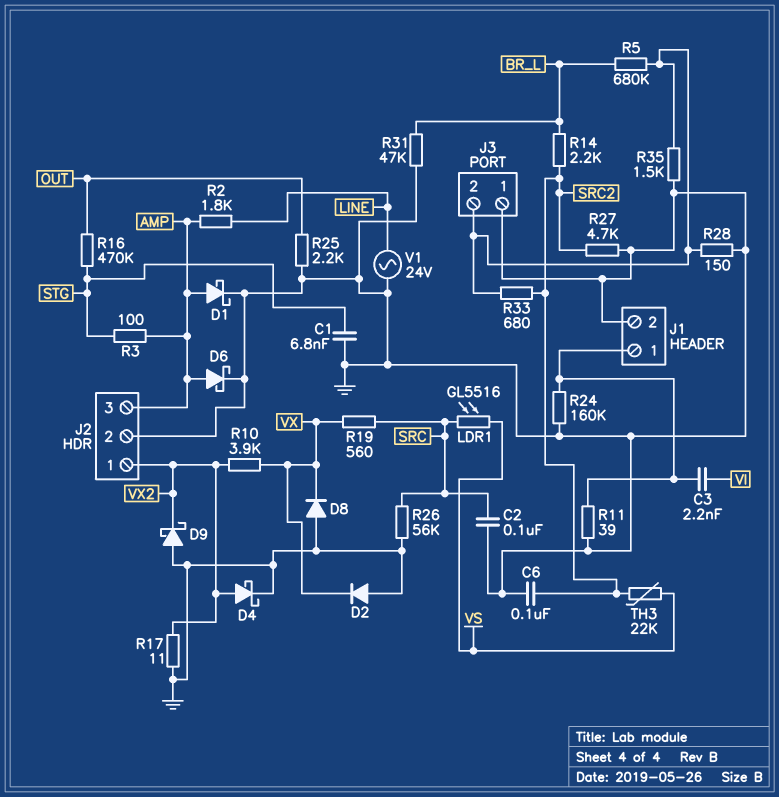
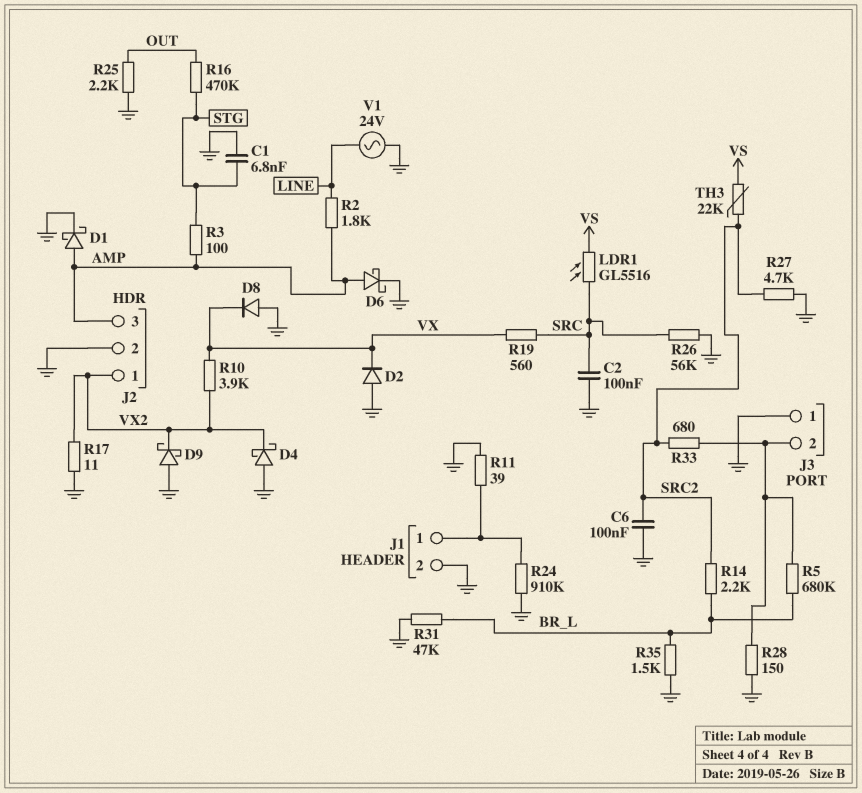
C3: 2.2nF (J1/1, VI) -> none
D4: schottky (A VX2, K GND) -> schottky (A GND, K VX2)
R24: 160k (GND, J1/1) -> 910k (GND, J1/1)
R35: 1.5k (GND, J3/2) -> 1.5k (BR_L, GND)

